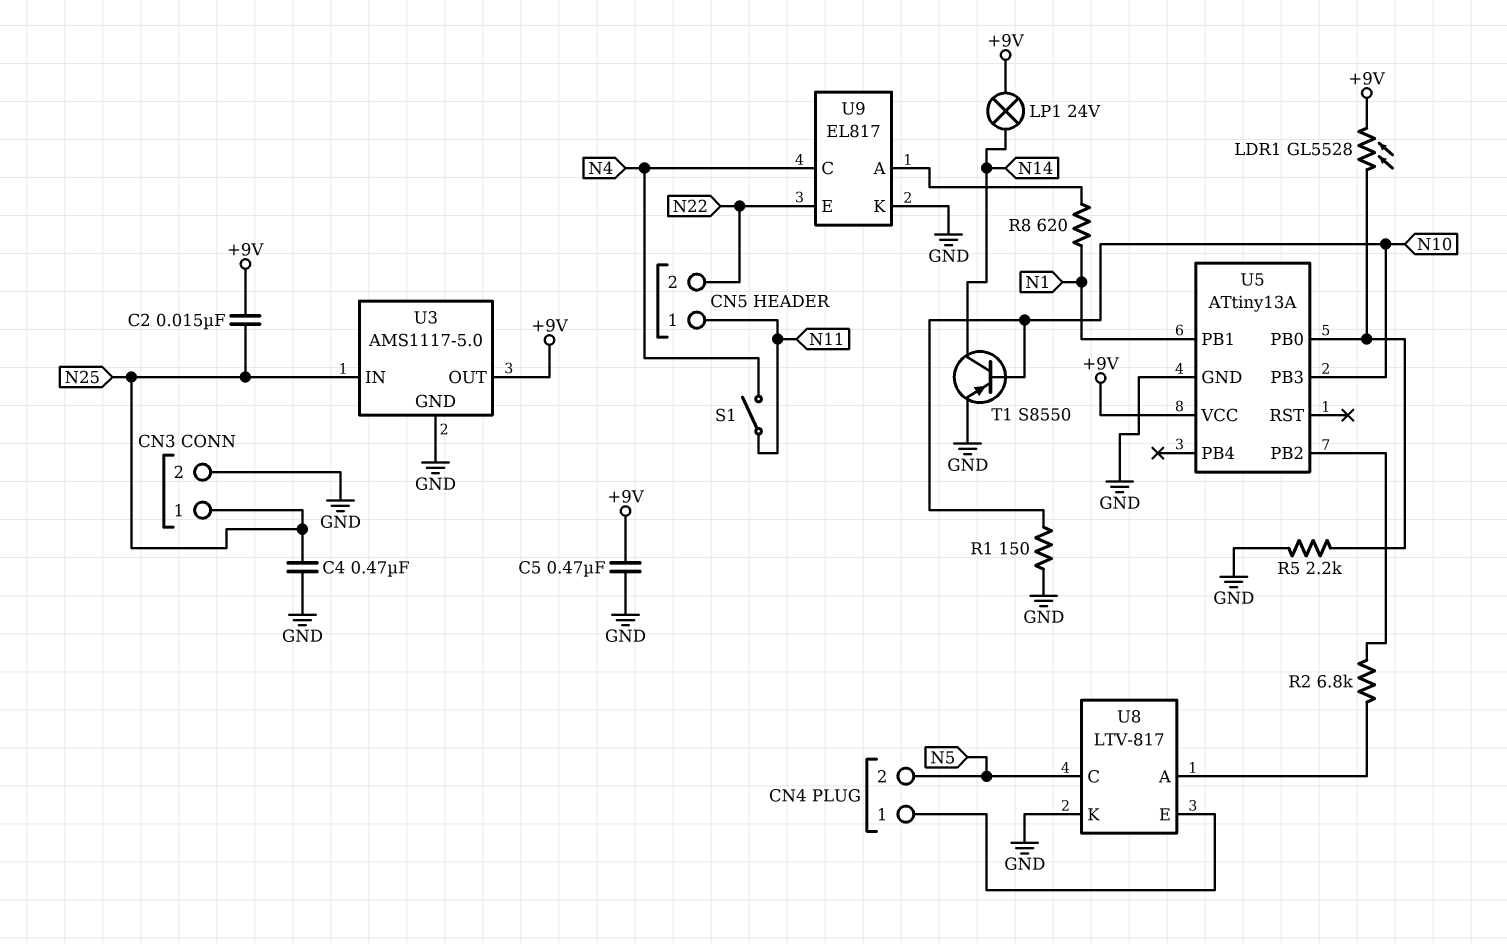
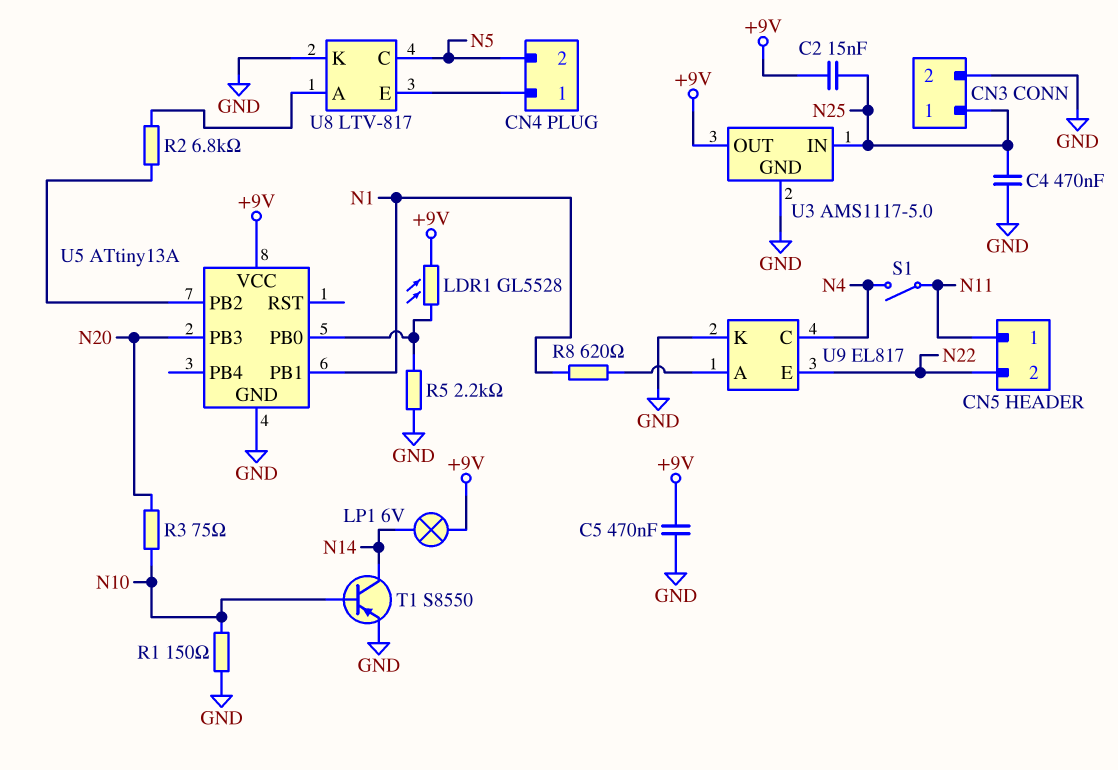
LP1: lamp 24V (+9V, N14) -> lamp 6V (+9V, N14)
R3: none -> 75 (N10, N20)
U5 pin PB3: N10 -> N20

